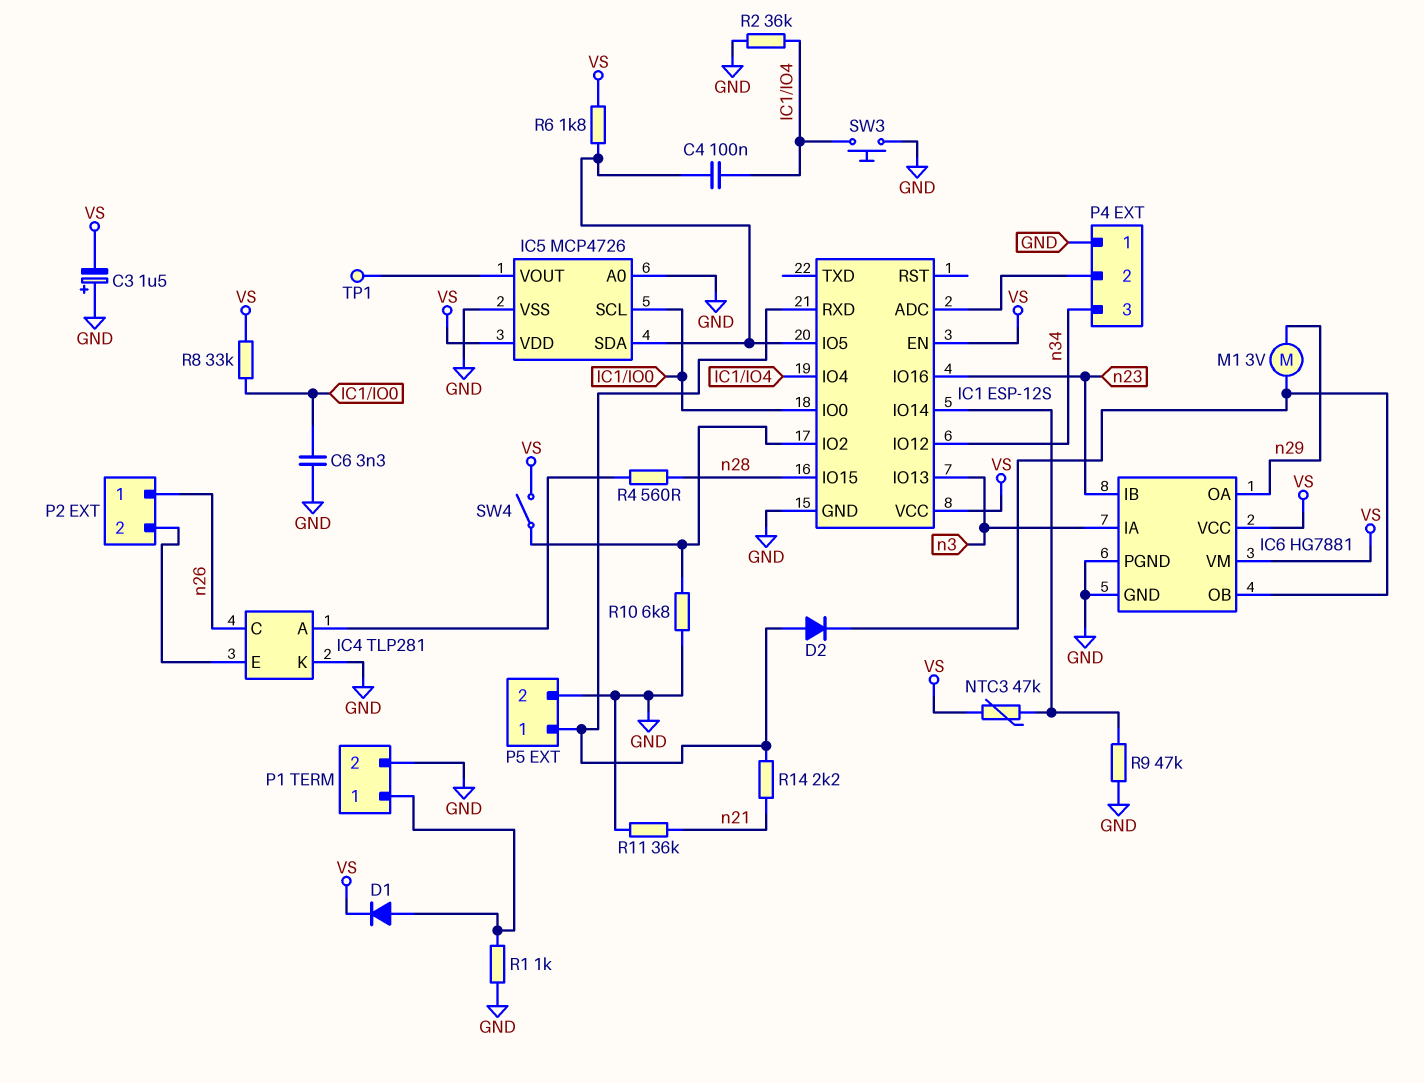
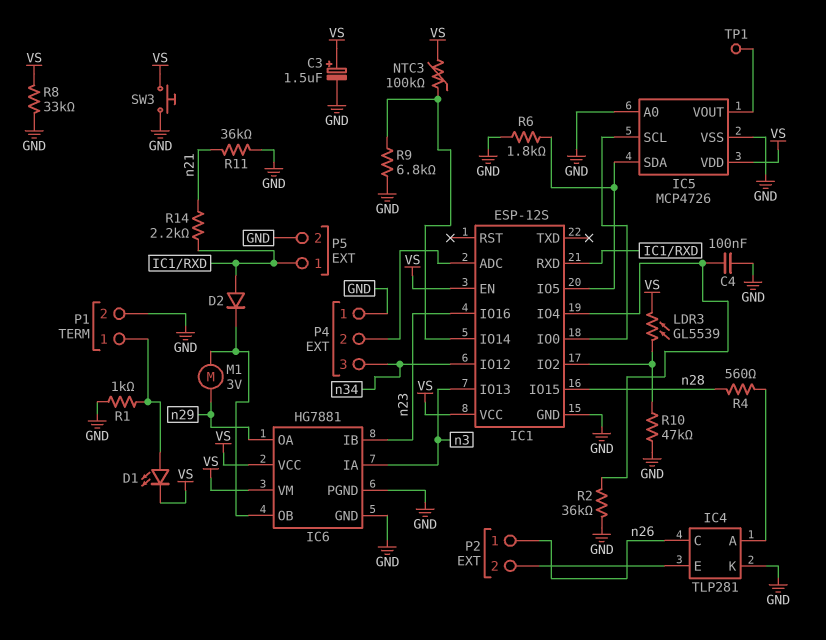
C3: 1.5uF (plus GND, minus VS) -> 1.5uF (plus VS, minus GND)
C4: 100nF (IC1/IO4, IC1/IO5) -> 100nF (GND, IC1/IO4)
C6: 3.3nF (GND, IC1/IO0) -> none
D1: diode (A P1/1, K VS) -> LED (A P1/1, K VS)
LDR3: none -> GL5539 (IC1/IO2, VS)
NTC3: 47k (IC1/IO14, VS) -> 100k (IC1/IO14, VS)
R6: 1.8k (IC1/IO5, VS) -> 1.8k (GND, IC1/IO5)
R8: 33k (IC1/IO0, VS) -> 33k (GND, VS)
R9: 47k (GND, IC1/IO14) -> 6.8k (GND, IC1/IO14)
R10: 6.8k (GND, IC1/IO2) -> 47k (GND, IC1/IO2)
SW3: button (GND, IC1/IO4) -> button (GND, VS)
SW4: switch (IC1/IO2, VS) -> none

